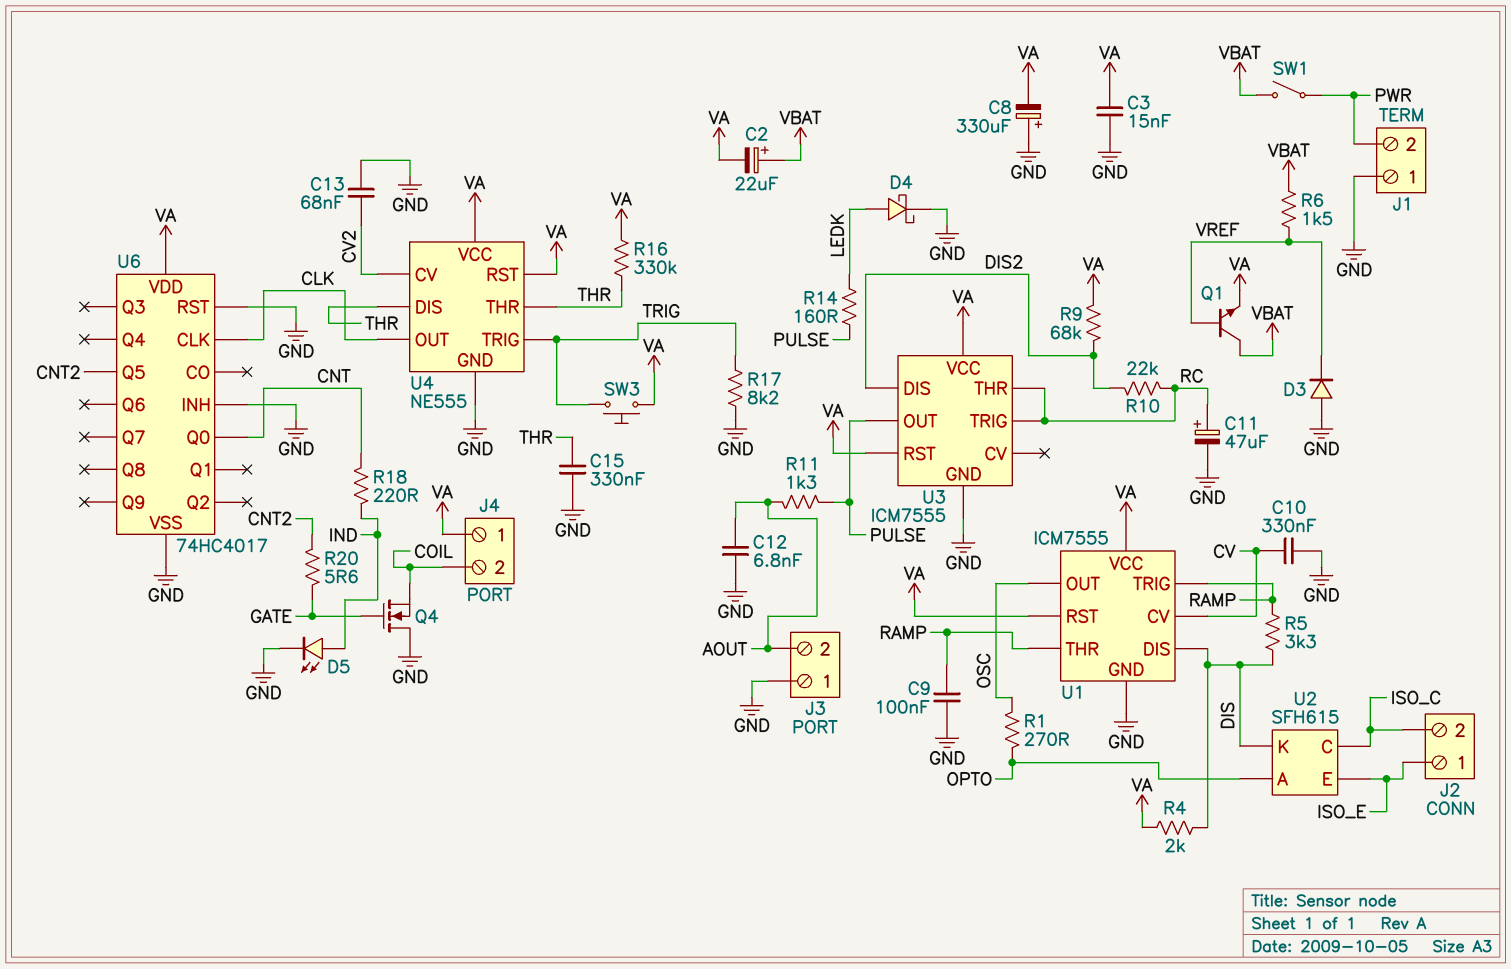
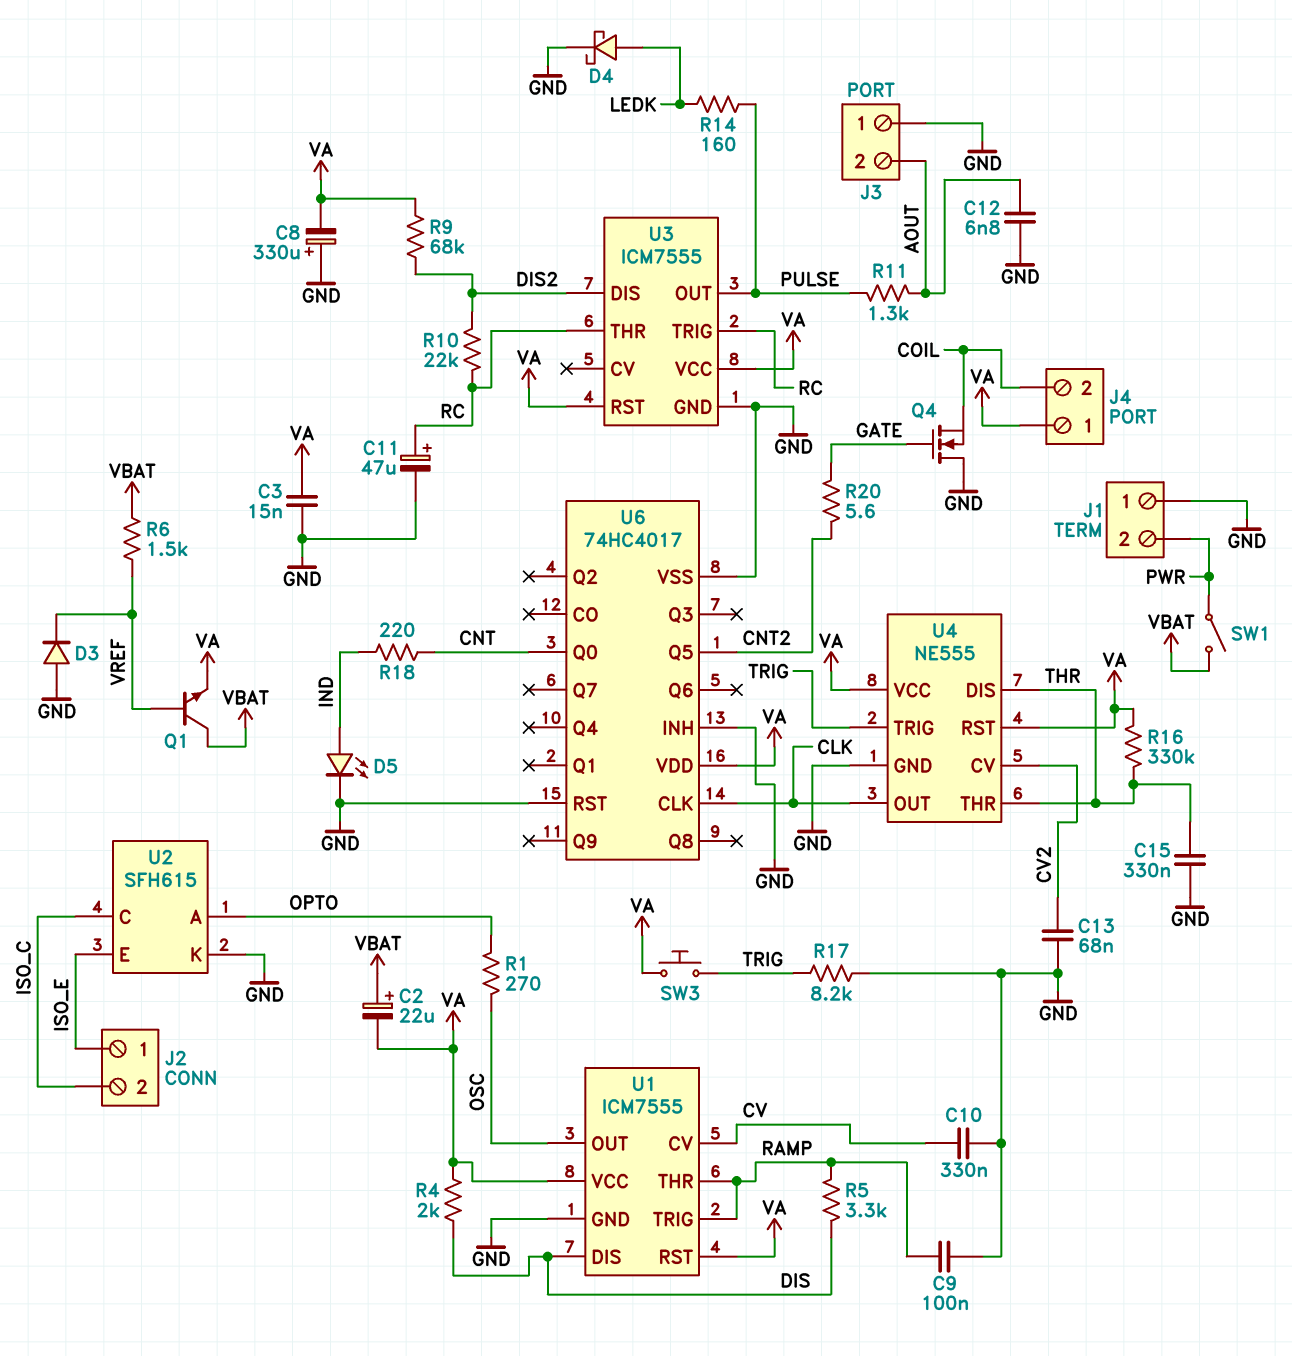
U2 pin K: DIS -> GND

